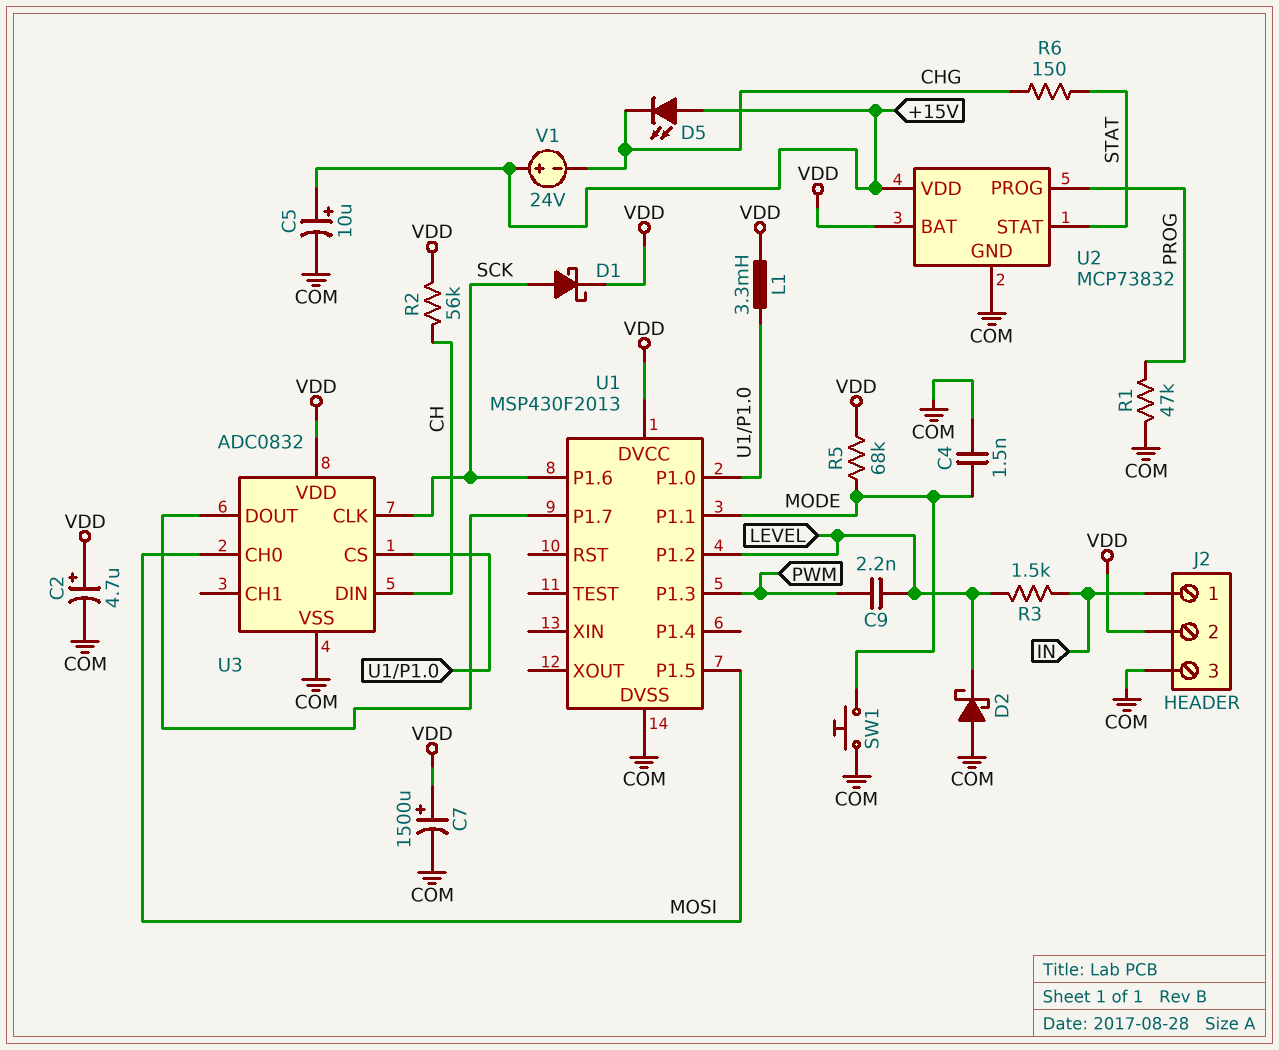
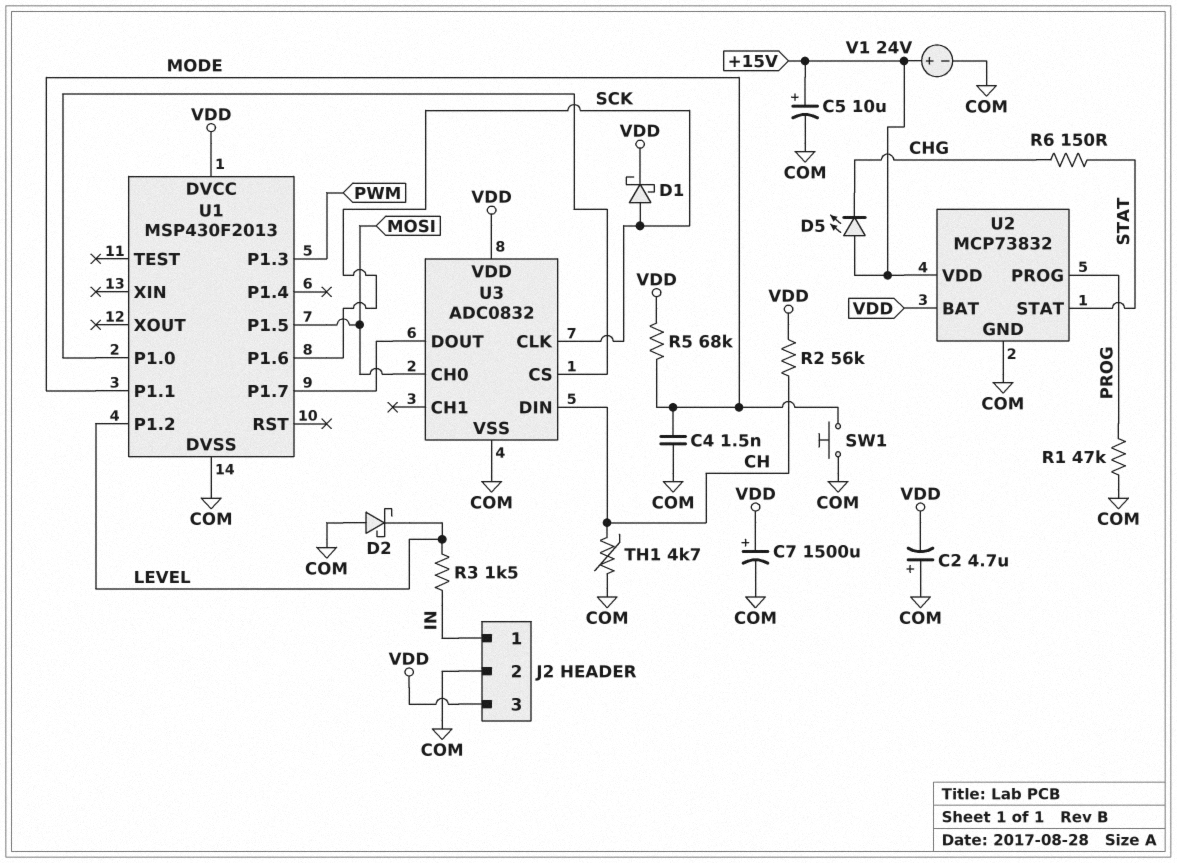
C2: 4.7uF (plus VDD, minus COM) -> 4.7uF (plus COM, minus VDD)
C9: 2.2nF (LEVEL, PWM) -> none
J2 pin 2: VDD -> COM
J2 pin 3: COM -> VDD
L1: 3.3mH (U1/P1.0, VDD) -> none
TH1: none -> 4.7k (CH, COM)
V1: 24V (plus +15V, minus CHG) -> 24V (plus +15V, minus COM)

